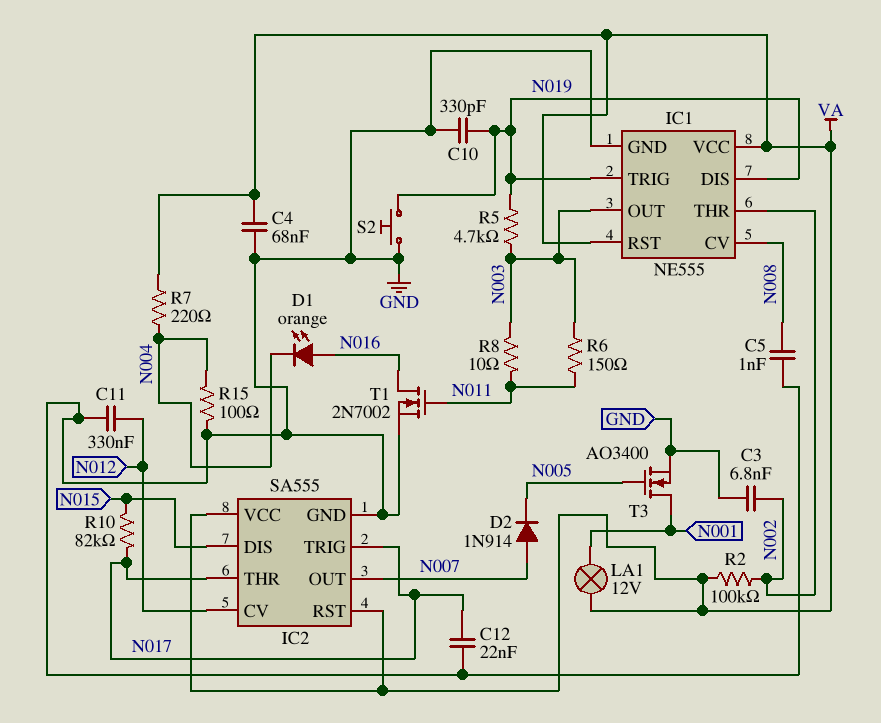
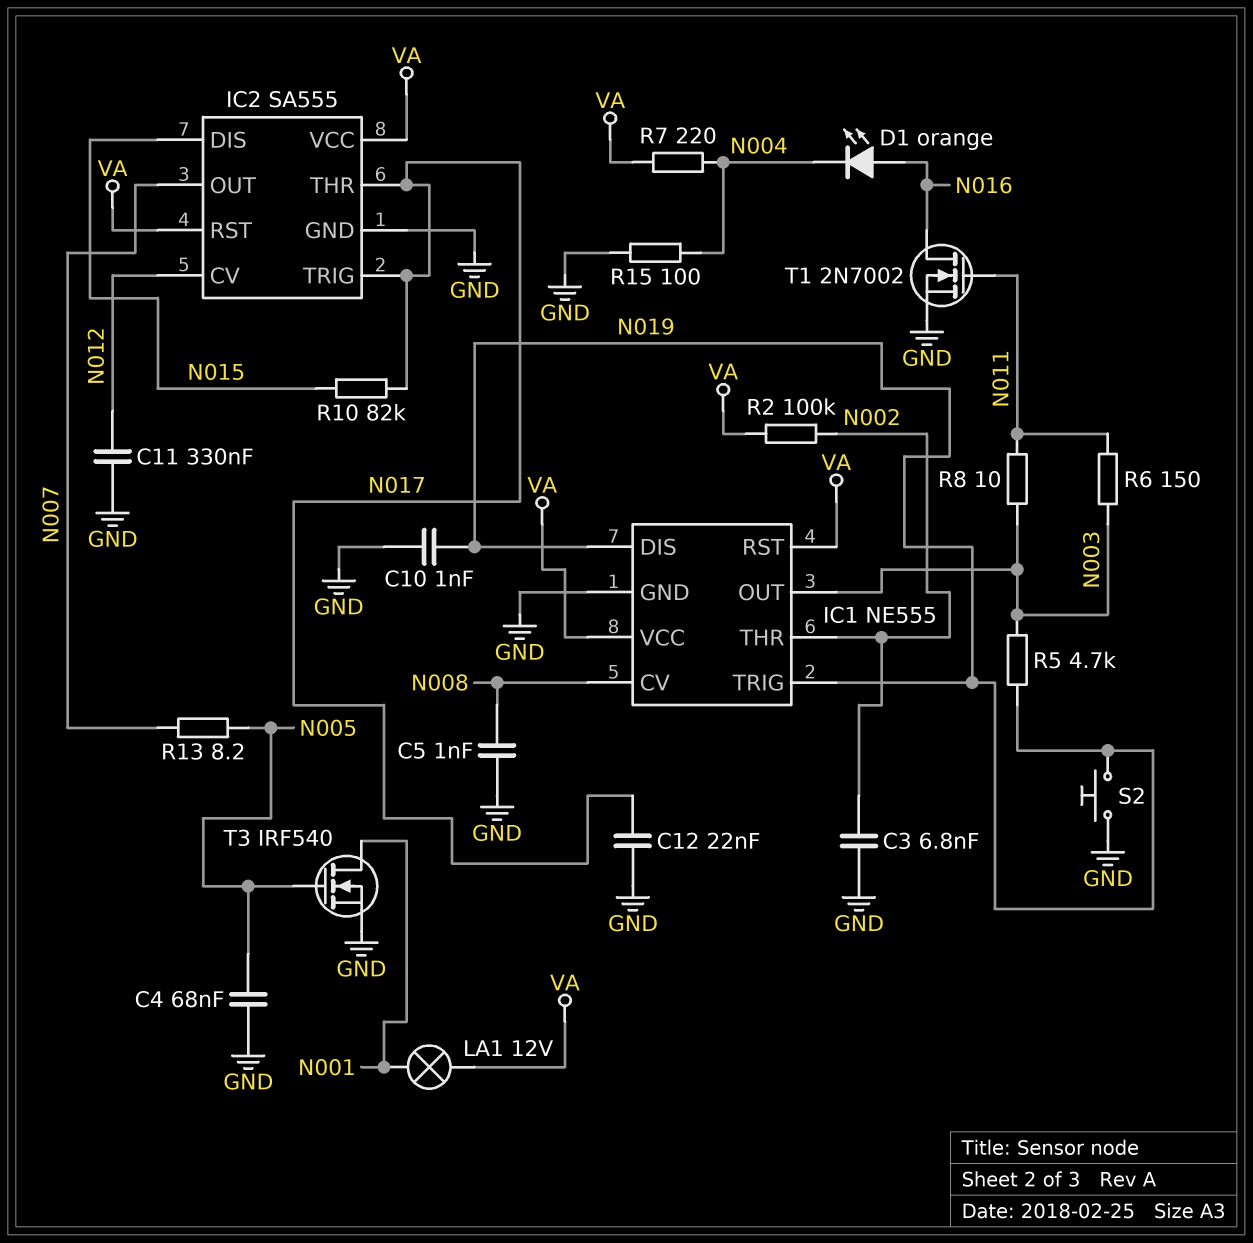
C4: 68nF (GND, VA) -> 68nF (GND, N005)
C10: 330pF (GND, N019) -> 1nF (GND, N019)
D2: diode 1N914 (A N007, K N005) -> none
R13: none -> 8.2 (N005, N007)
T3: NMOS AO3400 (G N005, D N001, S GND) -> NMOS IRF540 (G N005, D N001, S GND)

